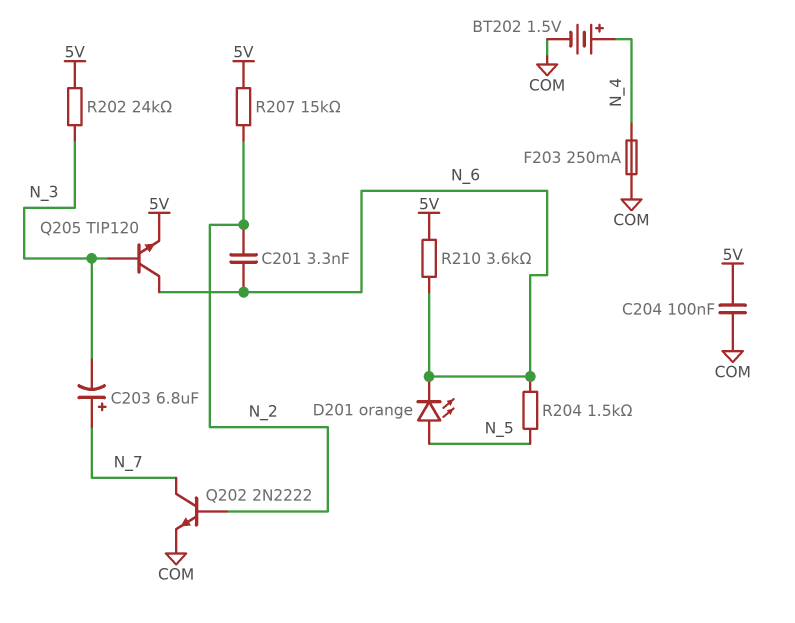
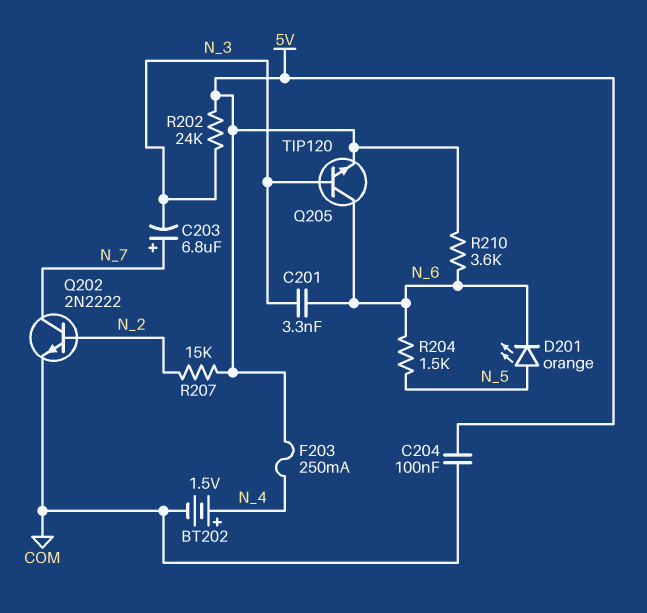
C201: 3.3nF (N_2, N_6) -> 3.3nF (N_3, N_6)
F203: 250mA (COM, N_4) -> 250mA (5V, N_4)

